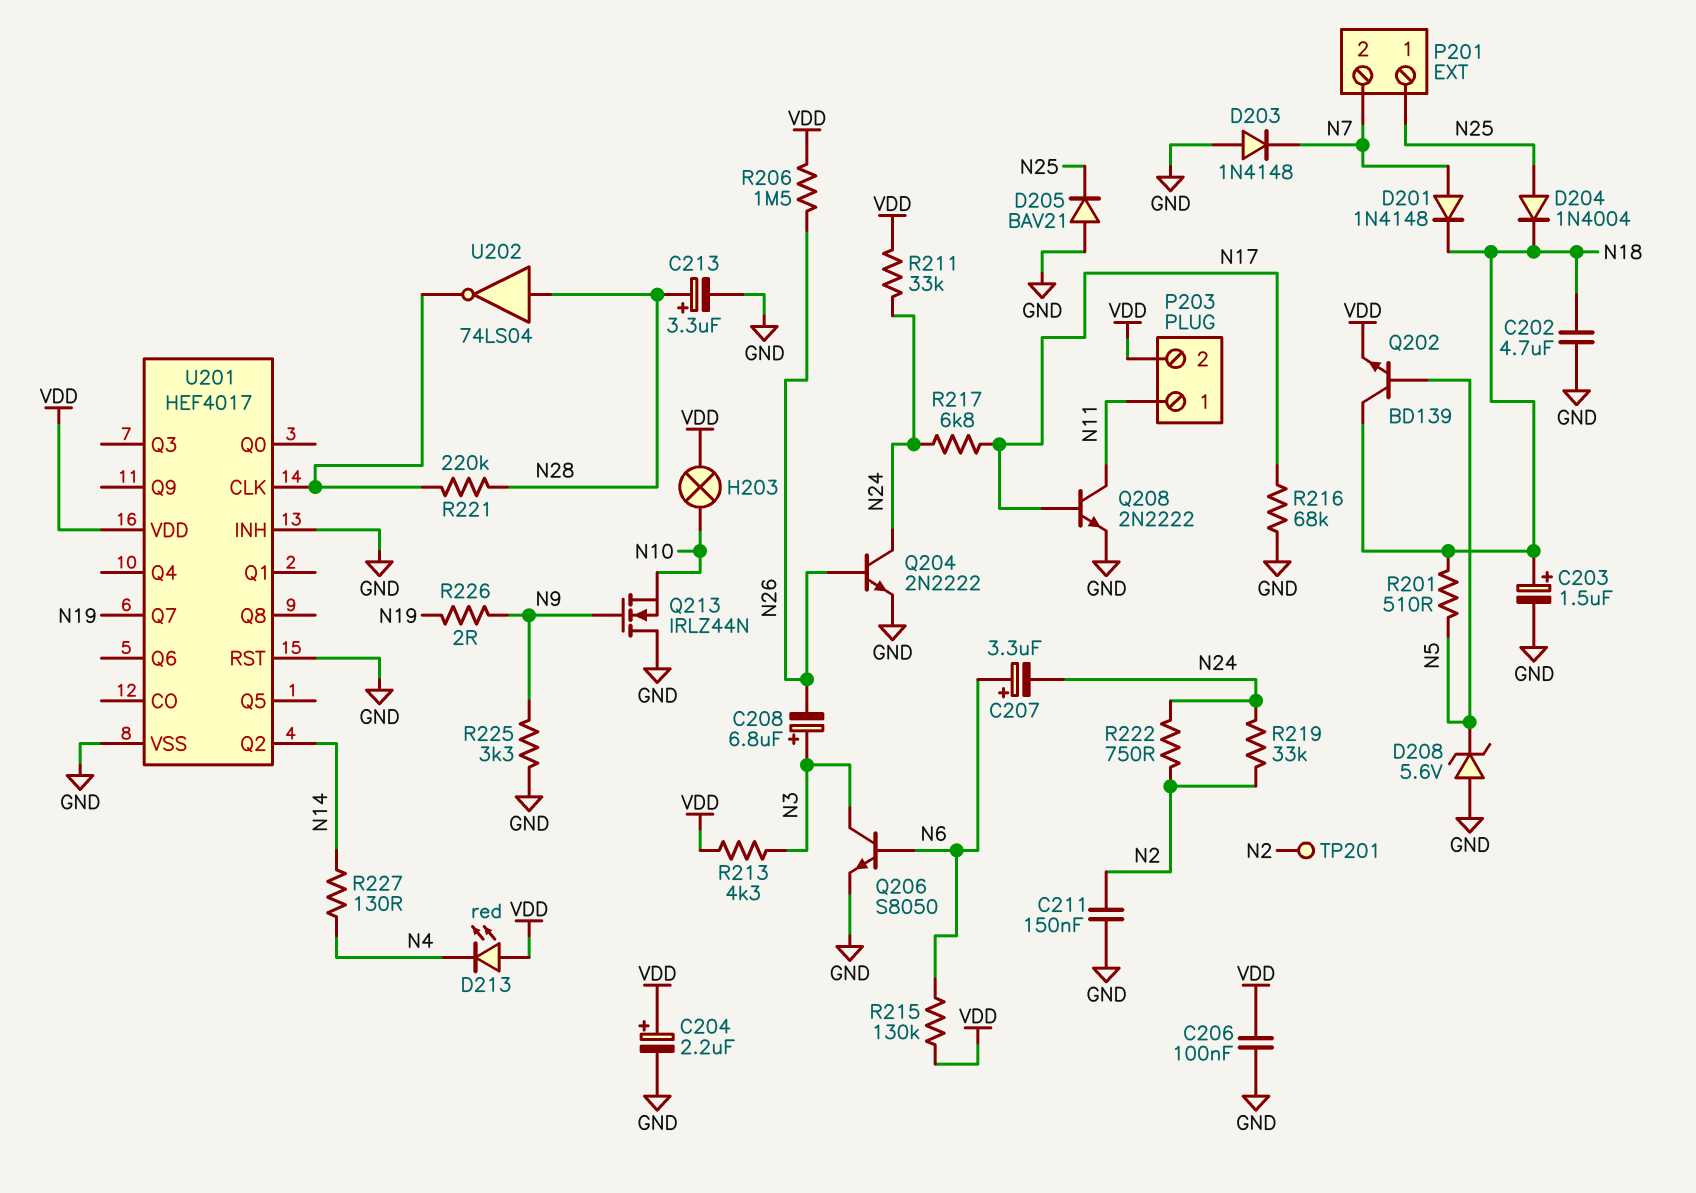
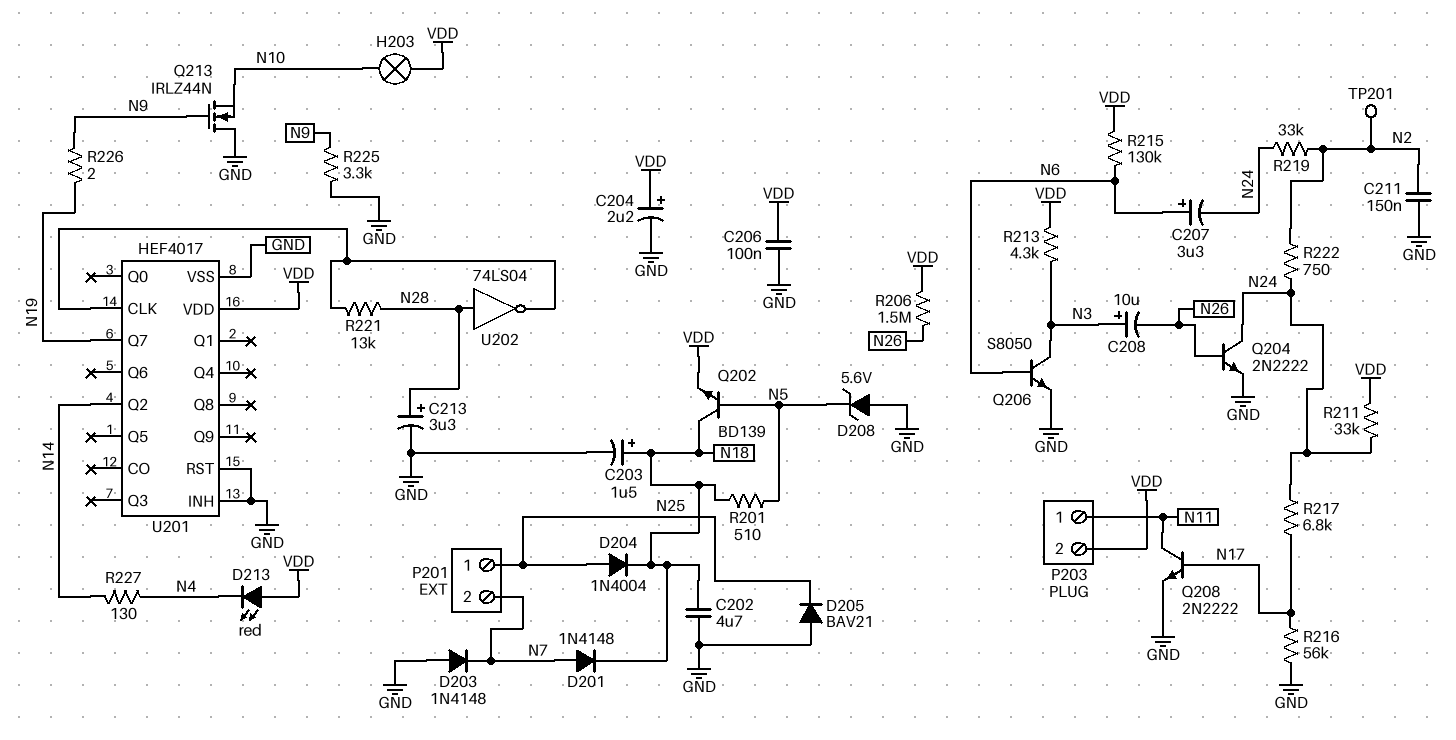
C208: 6.8uF (plus N3, minus N26) -> 10uF (plus N3, minus N26)
R216: 68k (GND, N17) -> 56k (GND, N17)
R221: 220k (N28, U201/CLK) -> 13k (N28, U201/CLK)

